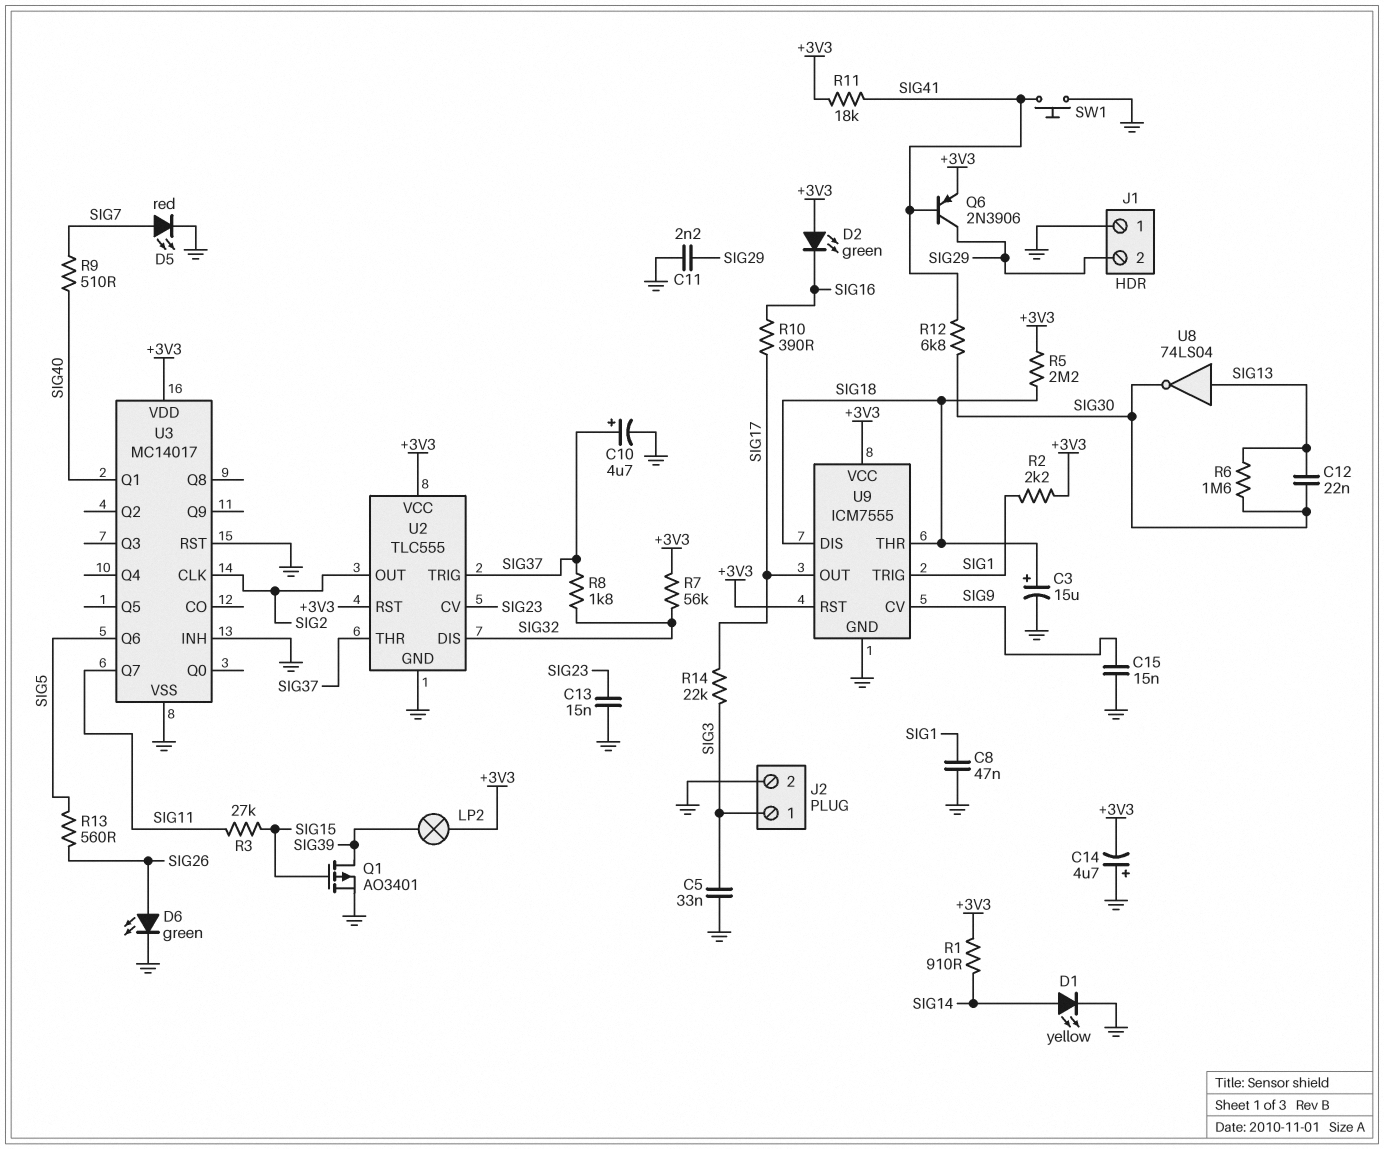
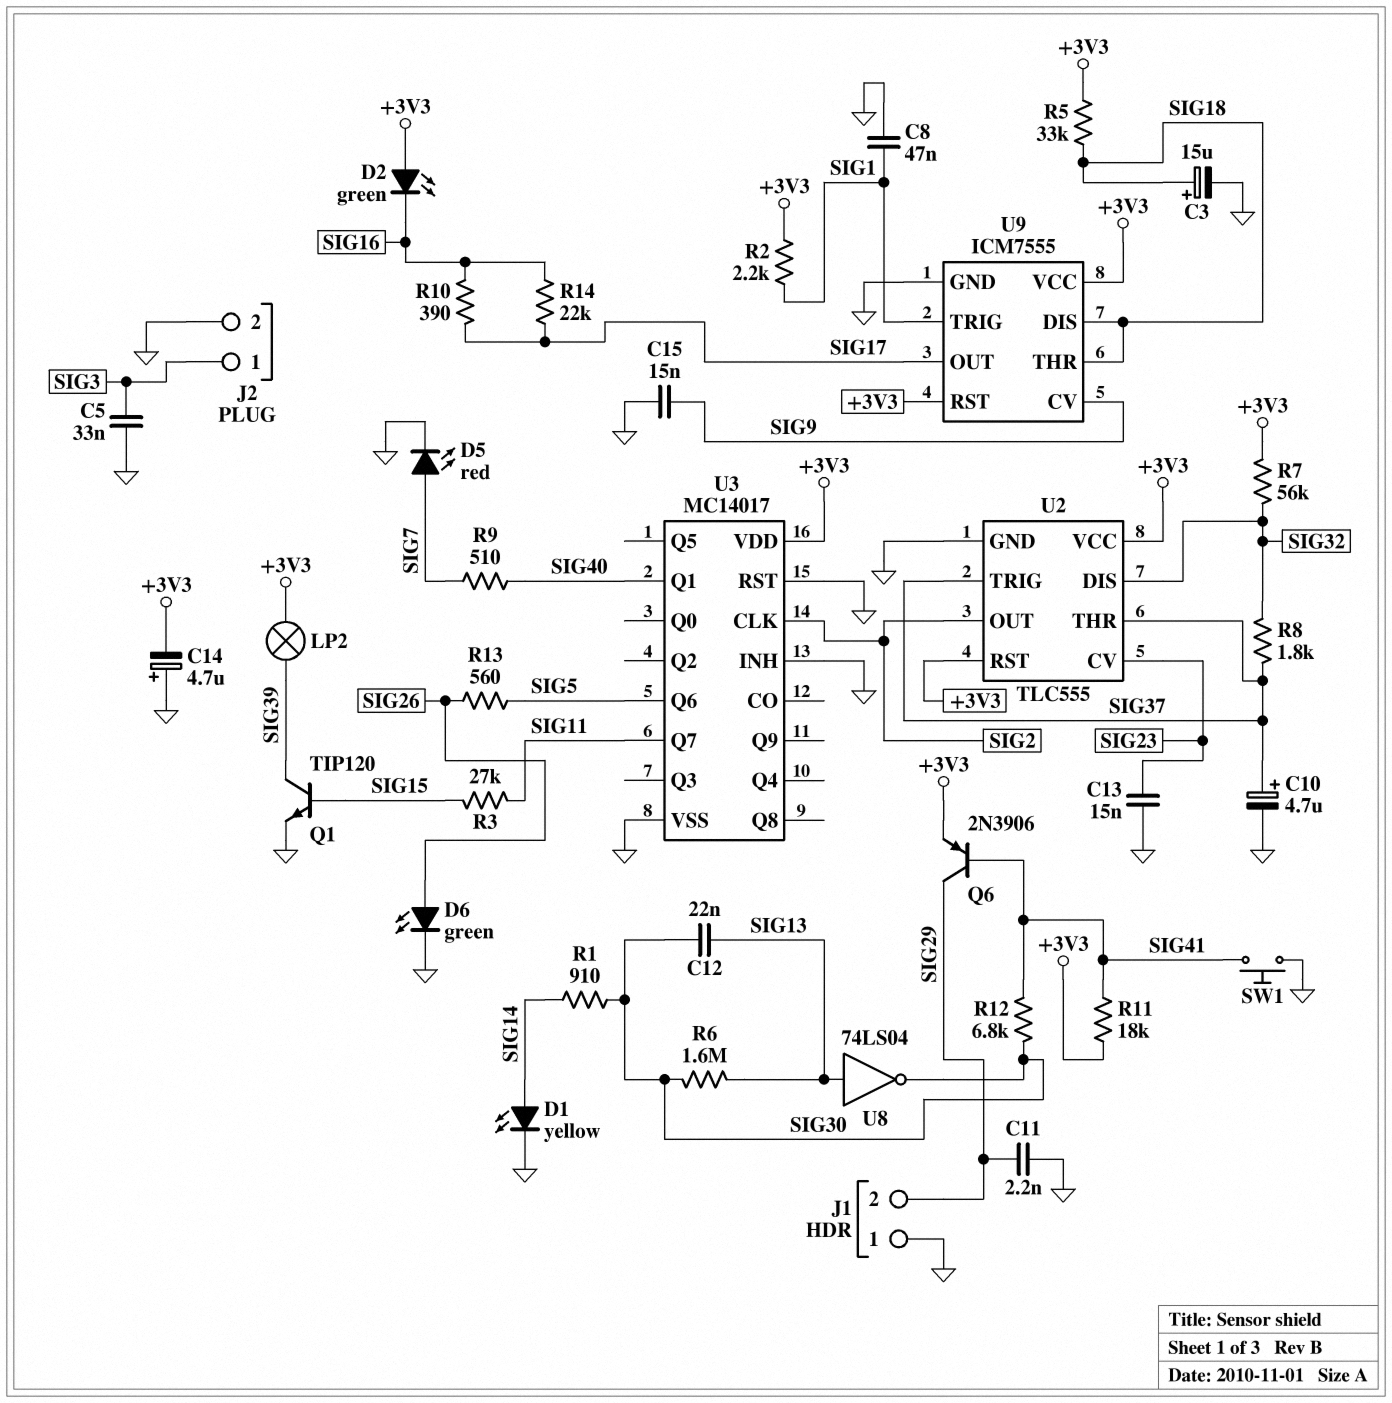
Q1: PMOS AO3401 (G SIG15, D SIG39, S GND) -> NPN TIP120 (B SIG15, C SIG39, E GND)
R1: 910 (+3V3, SIG14) -> 910 (SIG14, SIG30)
R5: 2.2M (+3V3, SIG18) -> 33k (+3V3, SIG18)
R14: 22k (SIG3, SIG17) -> 22k (SIG16, SIG17)

